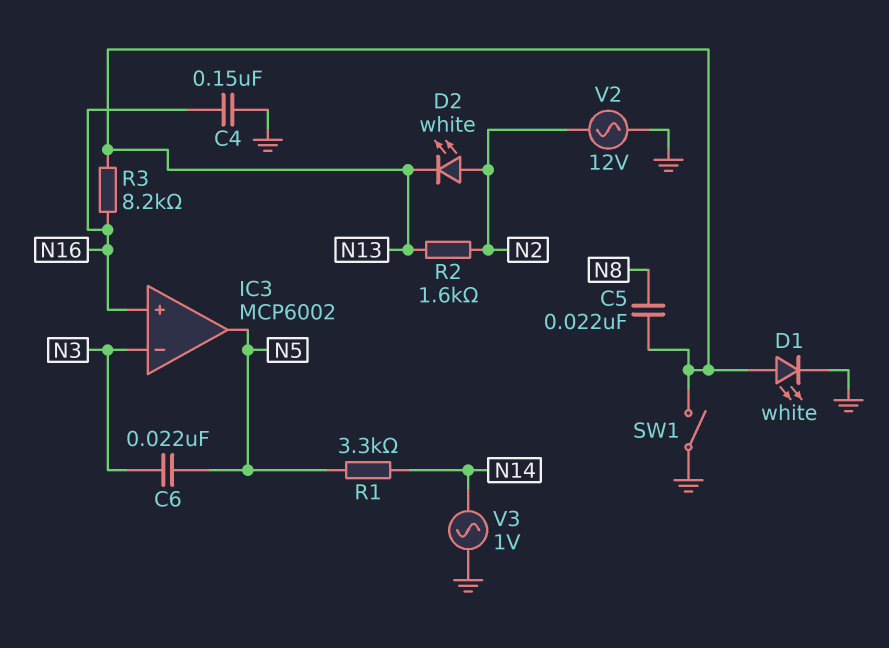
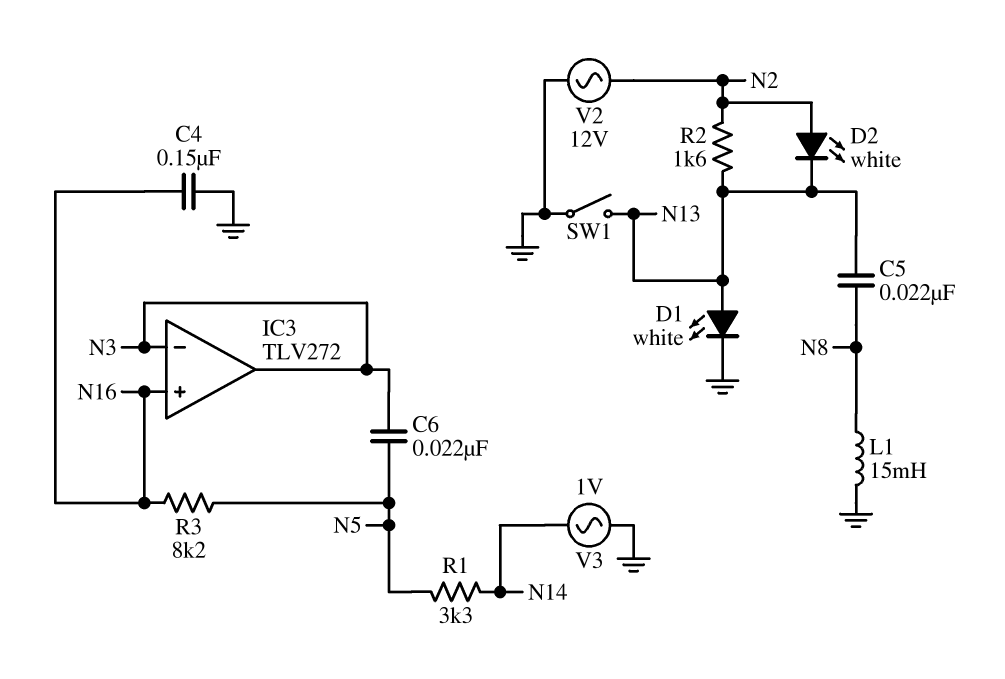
IC3: MCP6002 -> TLV272
IC3 pin out: N5 -> N3
L1: none -> 15mH (GND, N8)
R3: 8.2k (N13, N16) -> 8.2k (N5, N16)

